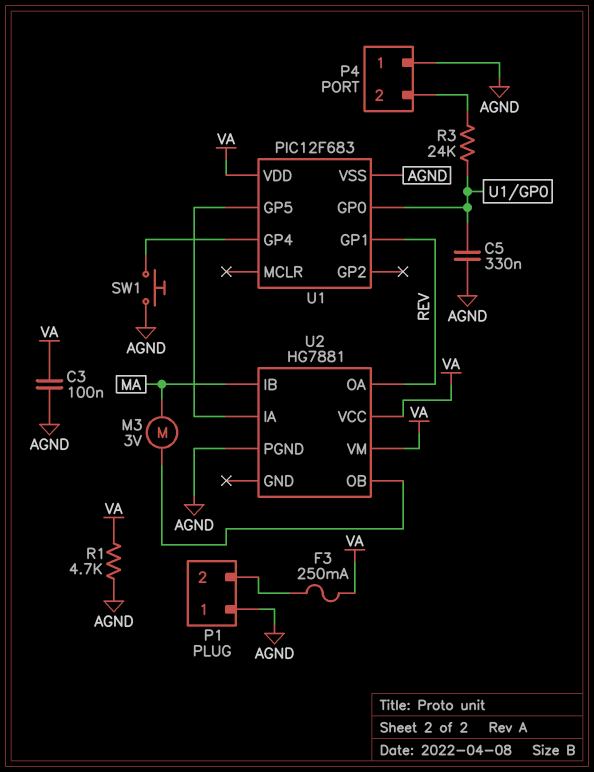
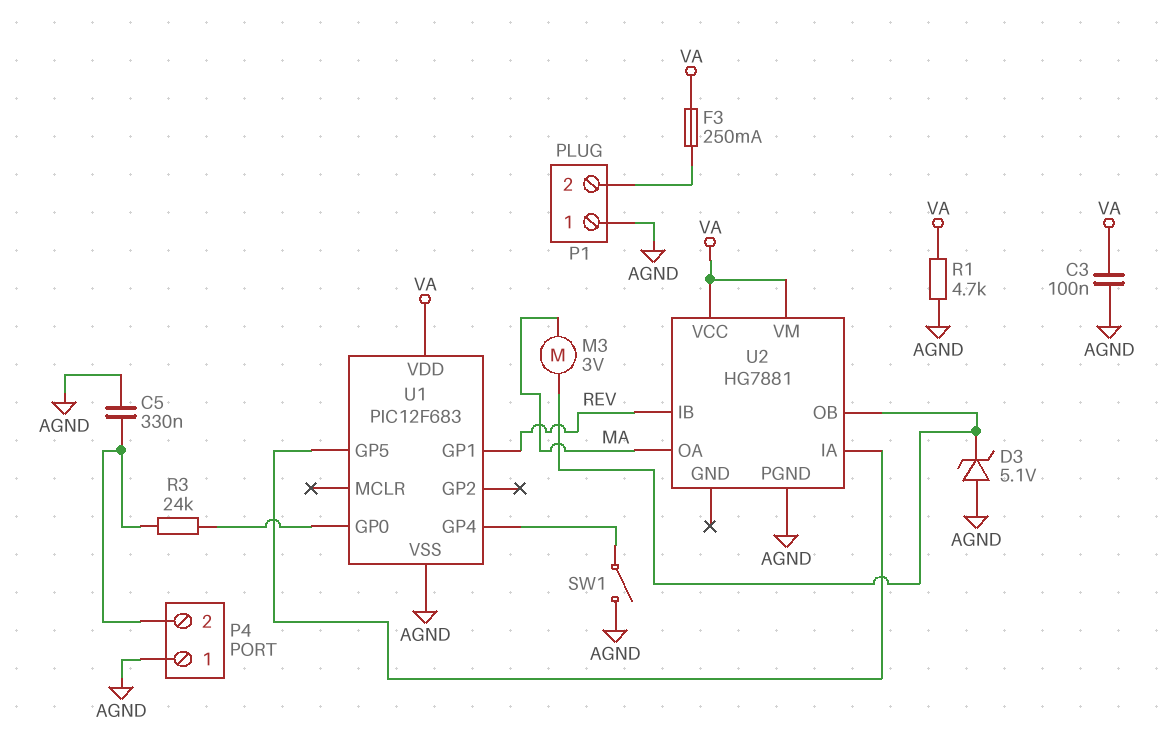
C5: 330nF (AGND, U1/GP0) -> 330nF (AGND, P4/2)
D3: none -> zener 5.1V (A AGND, K U2/OB)
SW1: button (AGND, U1/GP4) -> switch (AGND, U1/GP4)
U2 pin IB: MA -> REV
U2 pin OA: REV -> MA

